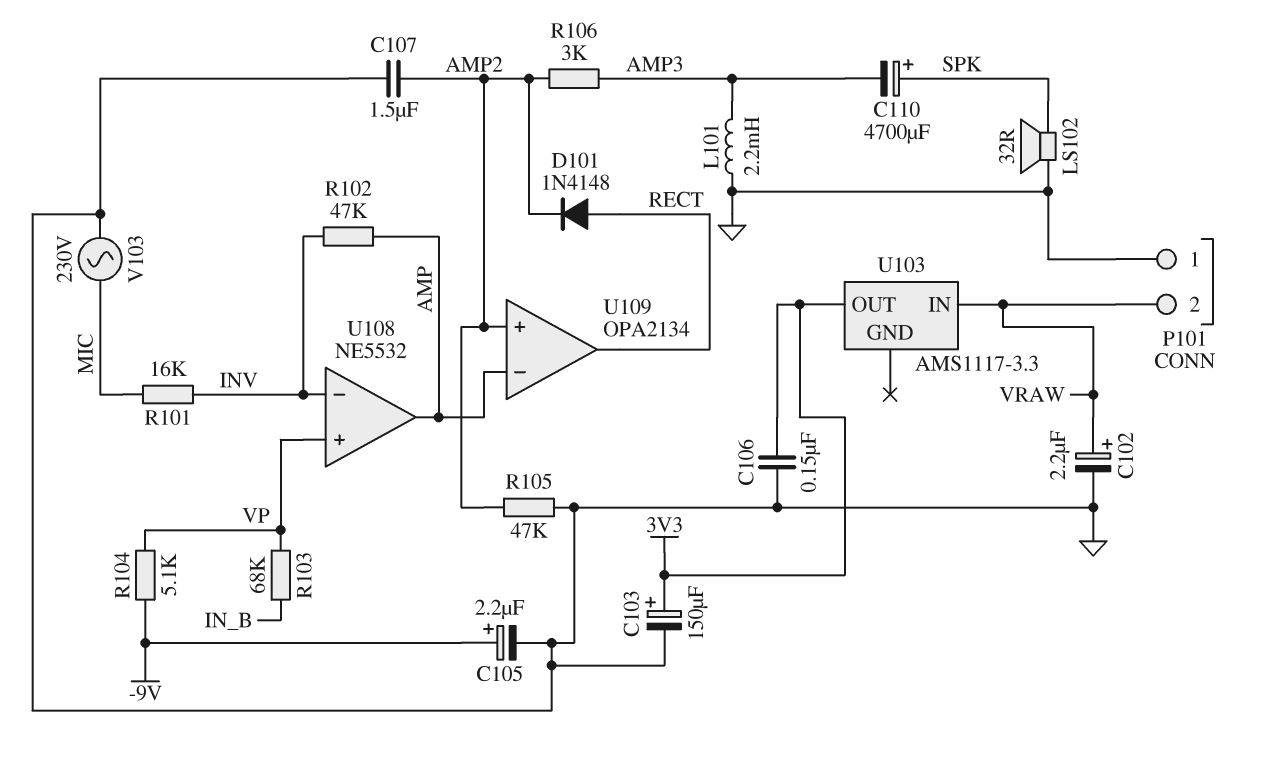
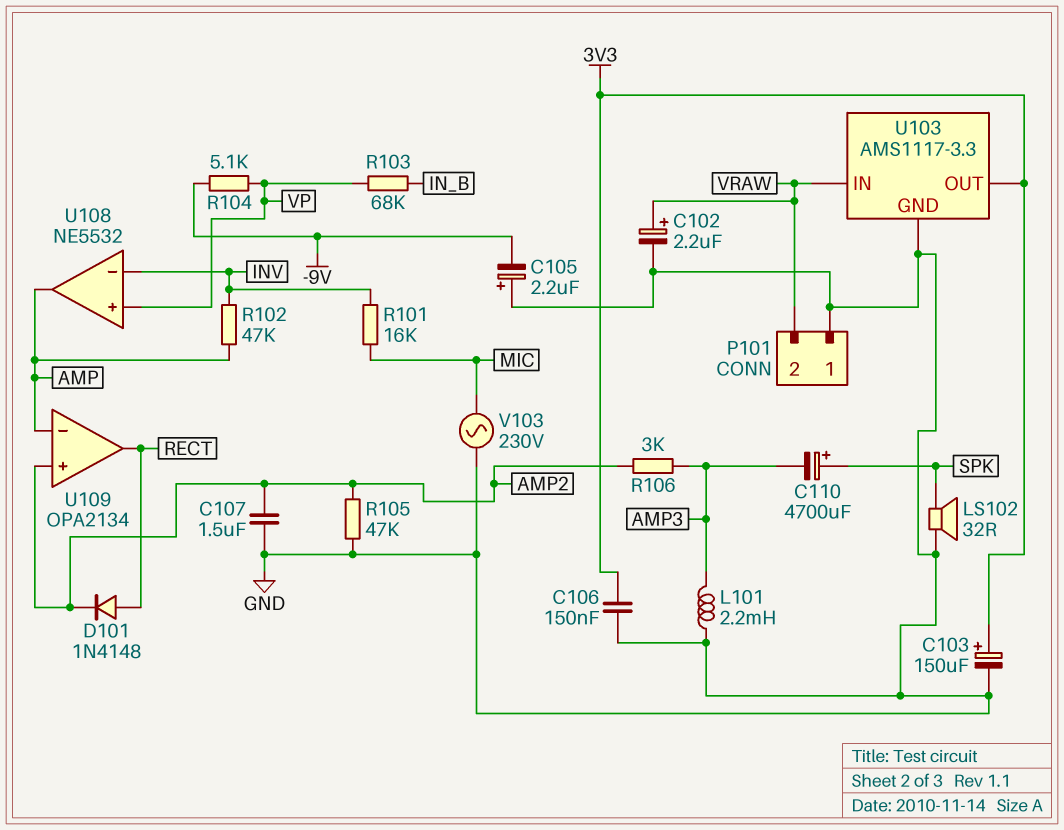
C105: 2.2uF (plus -9V, minus GND) -> 2.2uF (plus GND, minus -9V)
U103 pin GND: none -> GND

